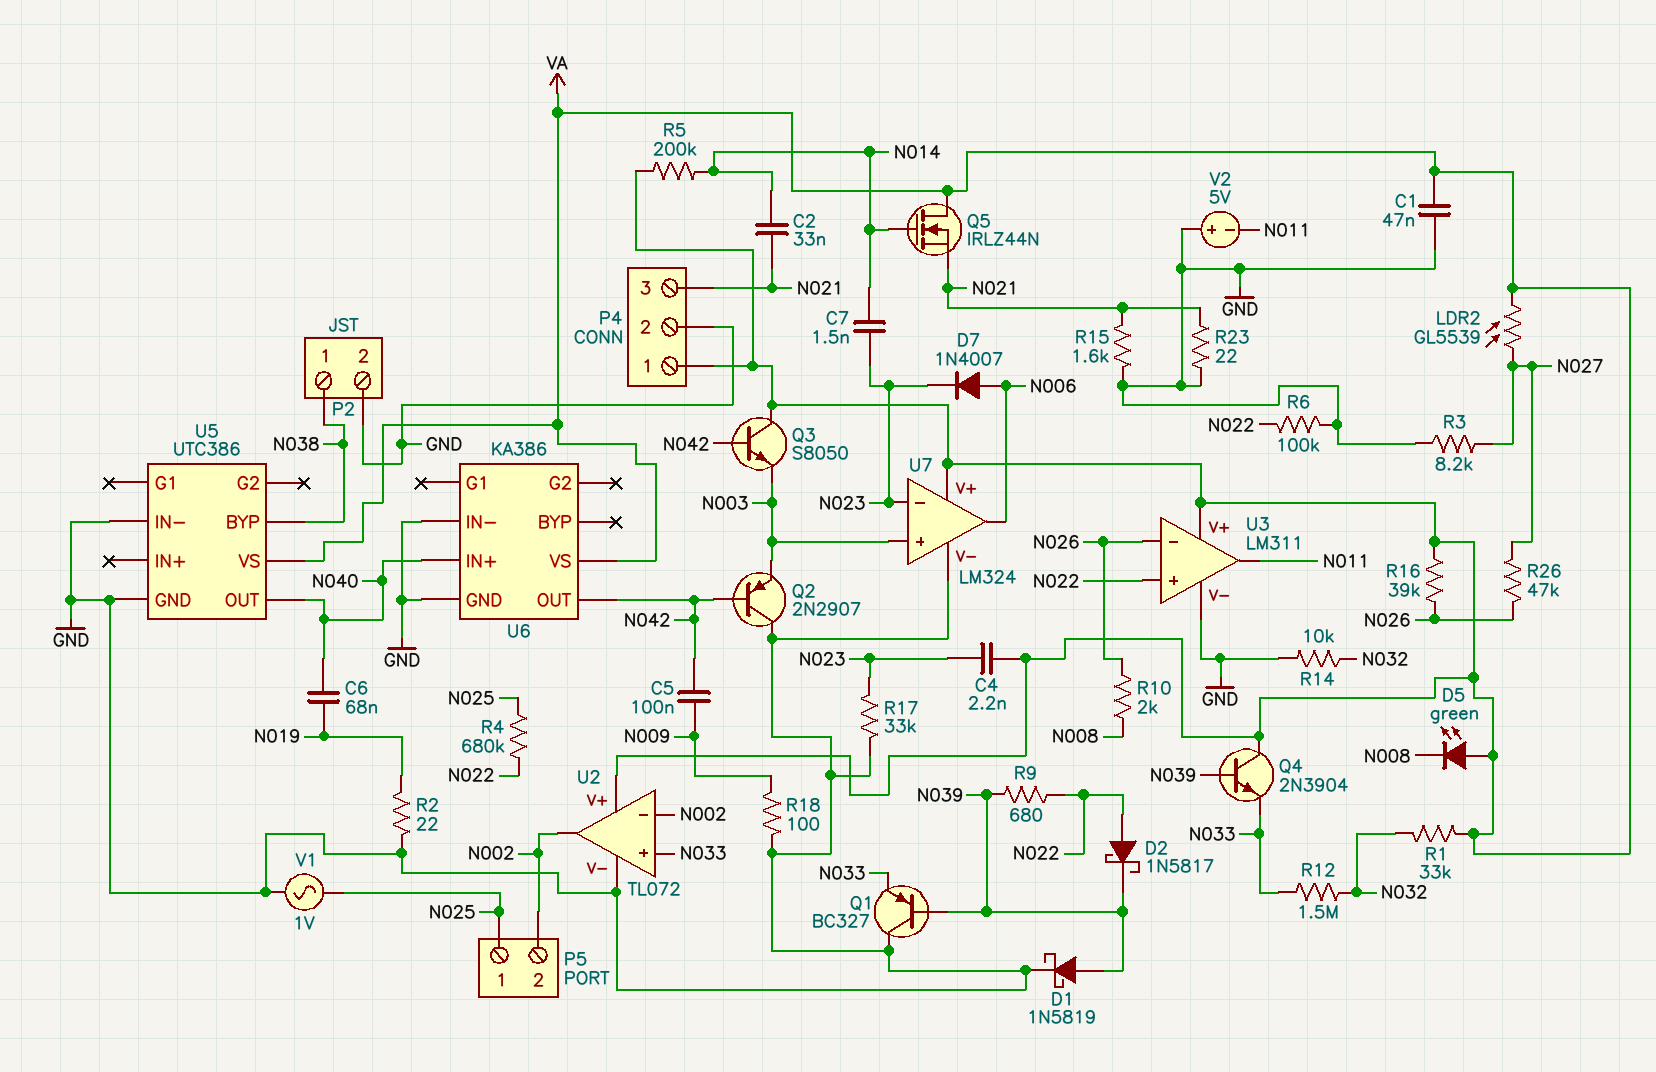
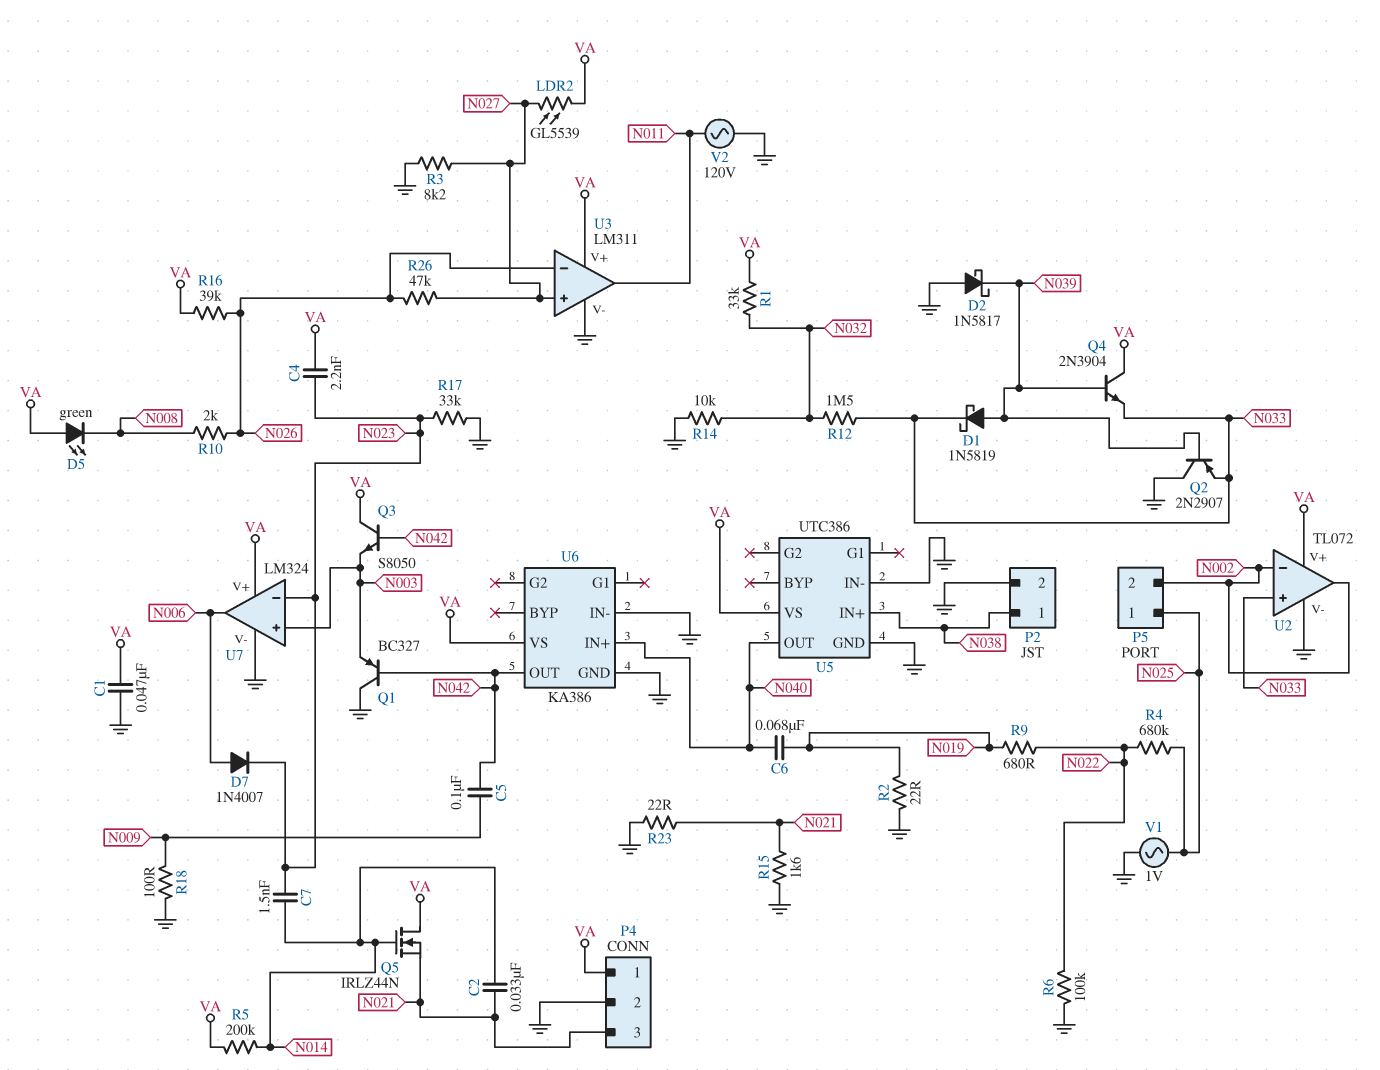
D1: schottky 1N5819 (A N039, K GND) -> schottky 1N5819 (A N039, K N033)
D2: schottky 1N5817 (A N022, K N039) -> schottky 1N5817 (A GND, K N039)
Q1: PNP BC327 (B N039, C GND, E N033) -> PNP BC327 (B N042, C GND, E N003)
Q2: PNP 2N2907 (B N042, C GND, E N003) -> PNP 2N2907 (B N039, C GND, E N033)
R9: 680 (N022, N039) -> 680 (N019, N022)
U3 pin in+: N022 -> N027
U5 pin BYP: N038 -> none
U5 pin IN+: none -> N038
V2: 5V (plus GND, minus N011) -> AC 120V (GND, N011)

